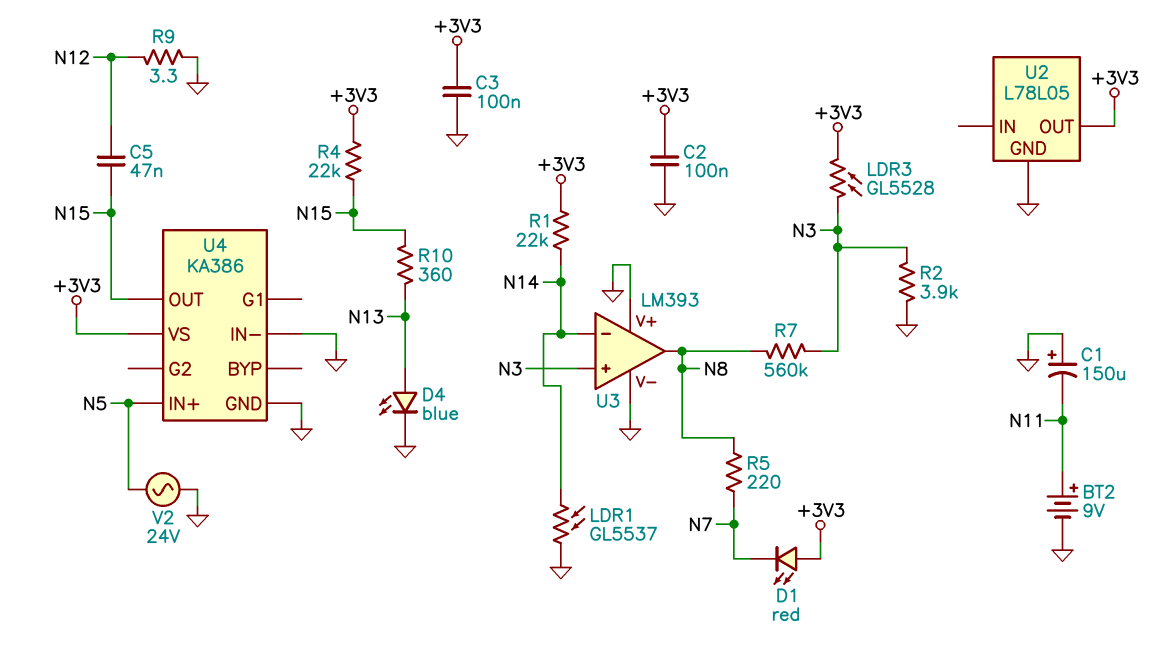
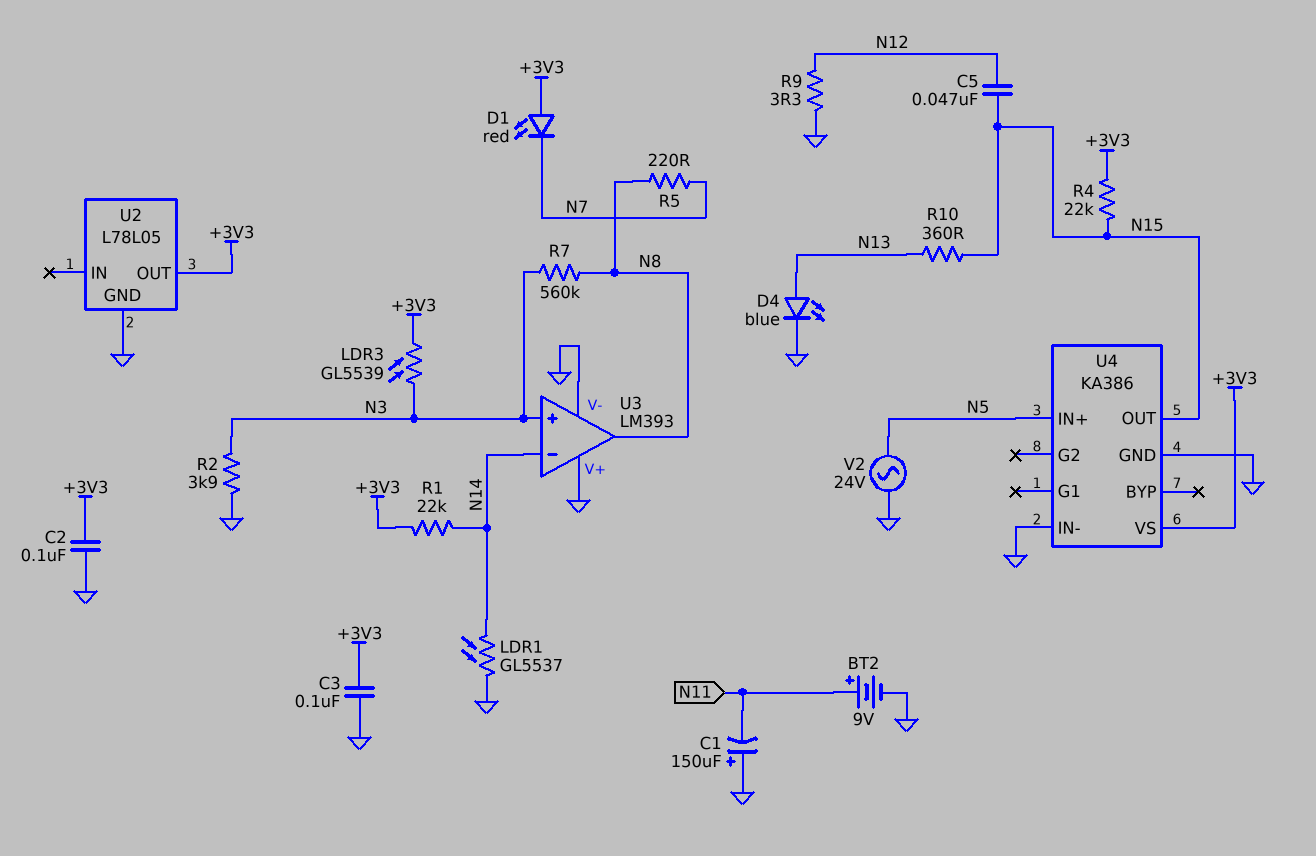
LDR3: GL5528 (+3V3, N3) -> GL5539 (+3V3, N3)

